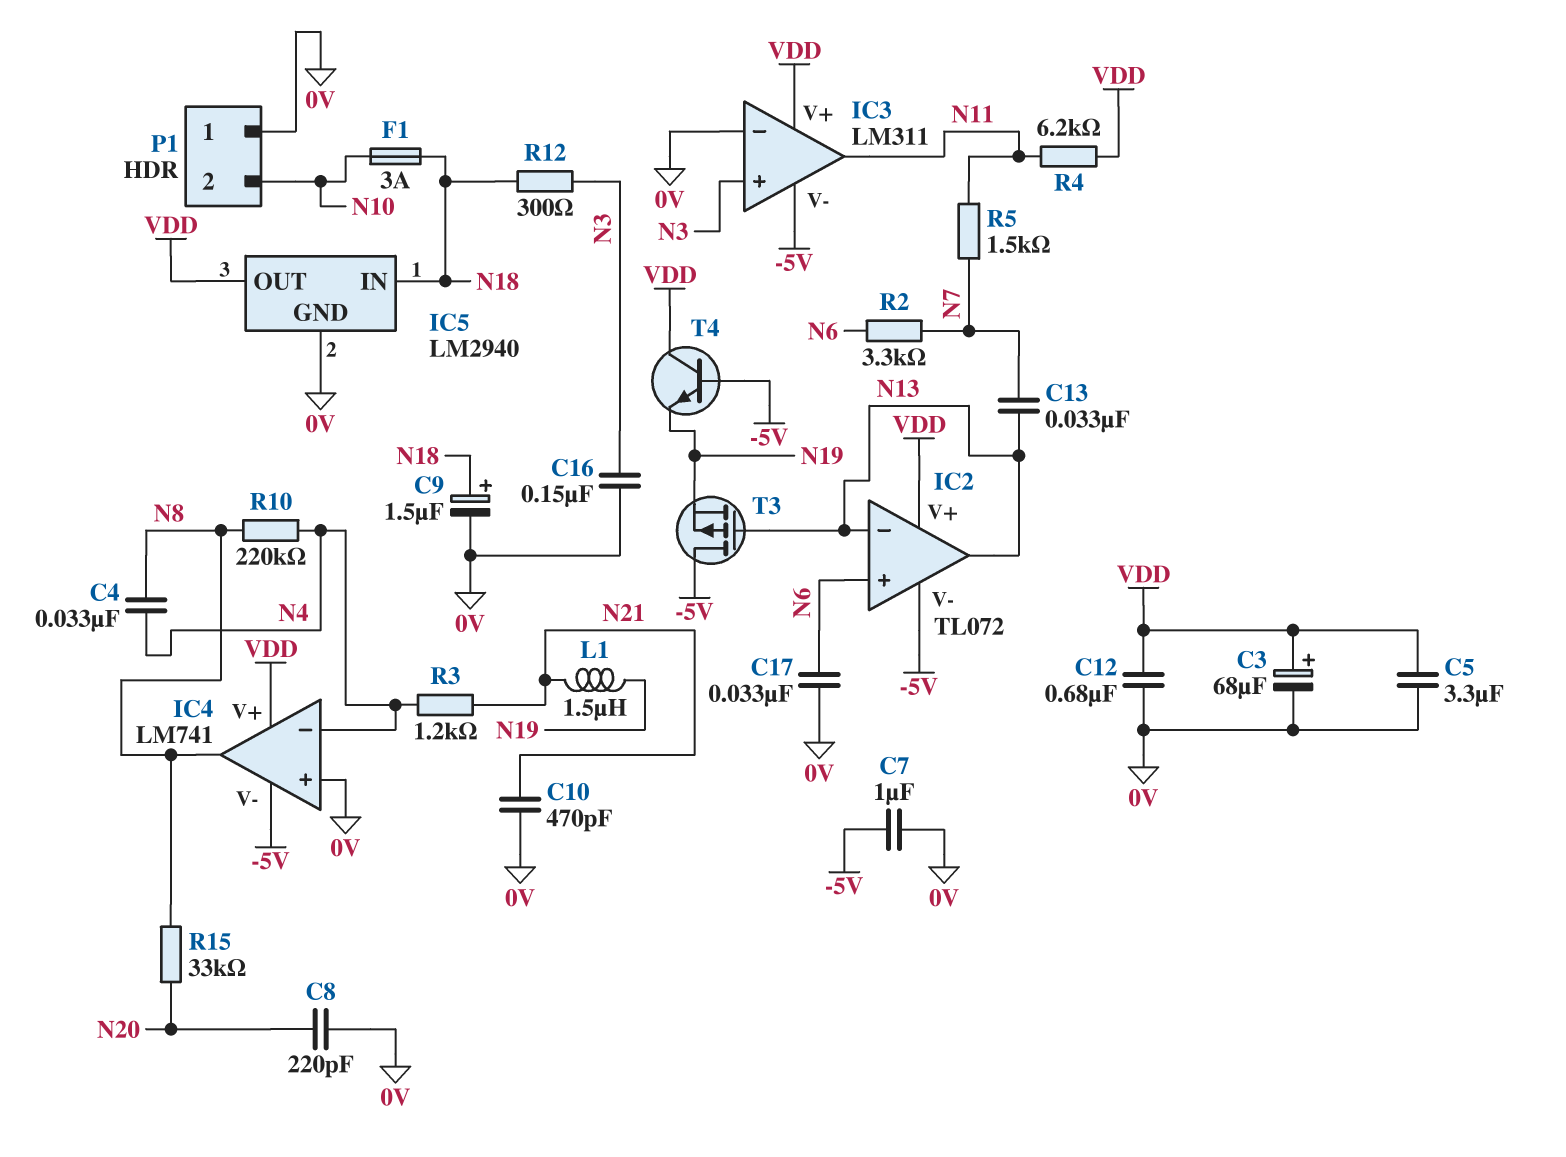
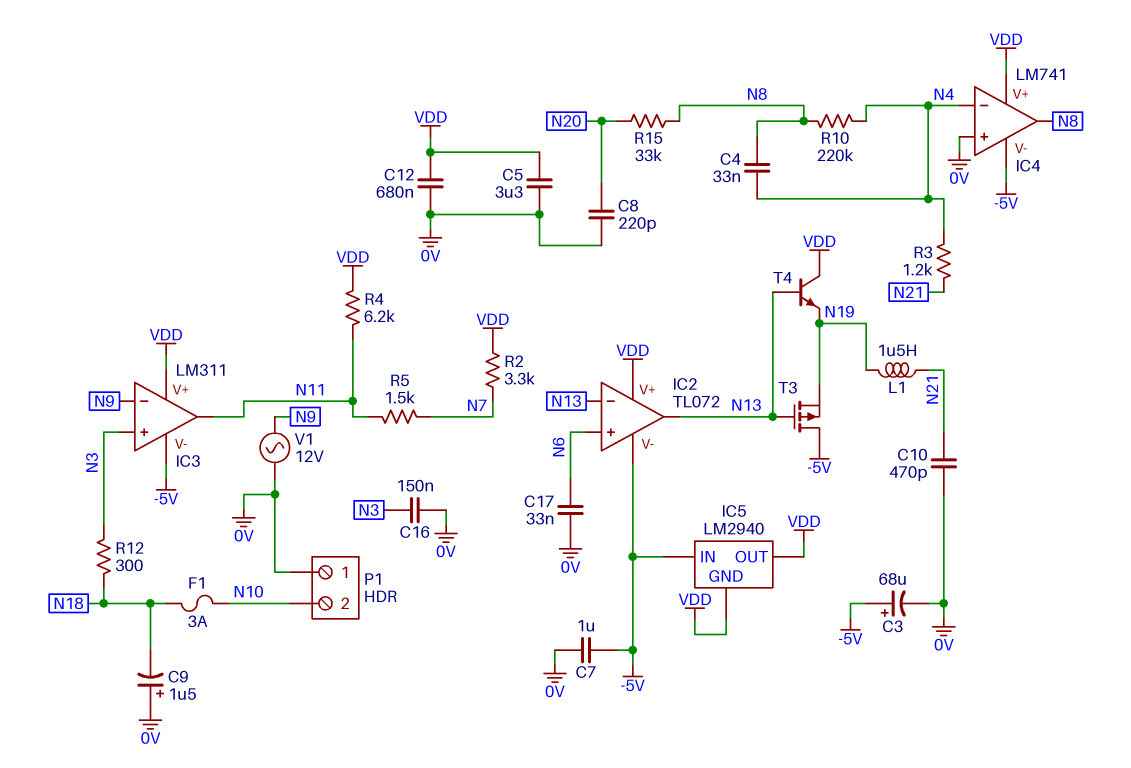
C3: 68uF (plus VDD, minus 0V) -> 68uF (plus -5V, minus 0V)
C9: 1.5uF (plus N18, minus 0V) -> 1.5uF (plus 0V, minus N18)
C13: 33nF (N7, N13) -> none
IC3 pin in-: 0V -> N9
IC5 pin GND: 0V -> VDD
IC5 pin IN: N18 -> -5V
R2: 3.3k (N6, N7) -> 3.3k (N7, VDD)
T4: NPN (B -5V, C VDD, E N19) -> NPN (B N13, C VDD, E N19)
V1: none -> AC 12V (0V, N9)

